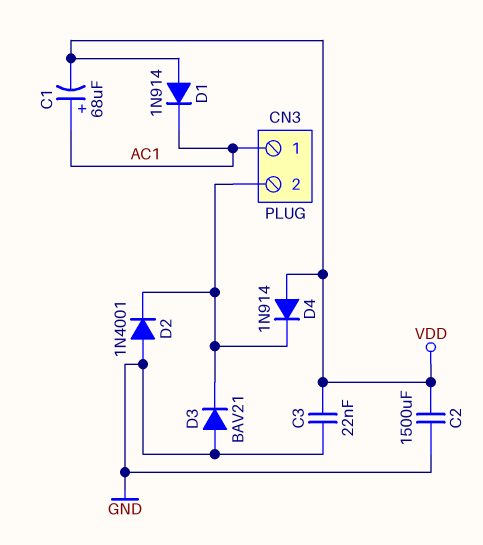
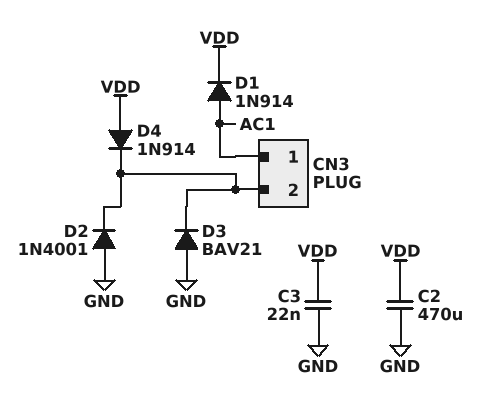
C1: 68uF (plus AC1, minus VDD) -> none
C2: 1500uF (GND, VDD) -> 470uF (GND, VDD)
D1: diode 1N914 (A VDD, K AC1) -> diode 1N914 (A AC1, K VDD)

